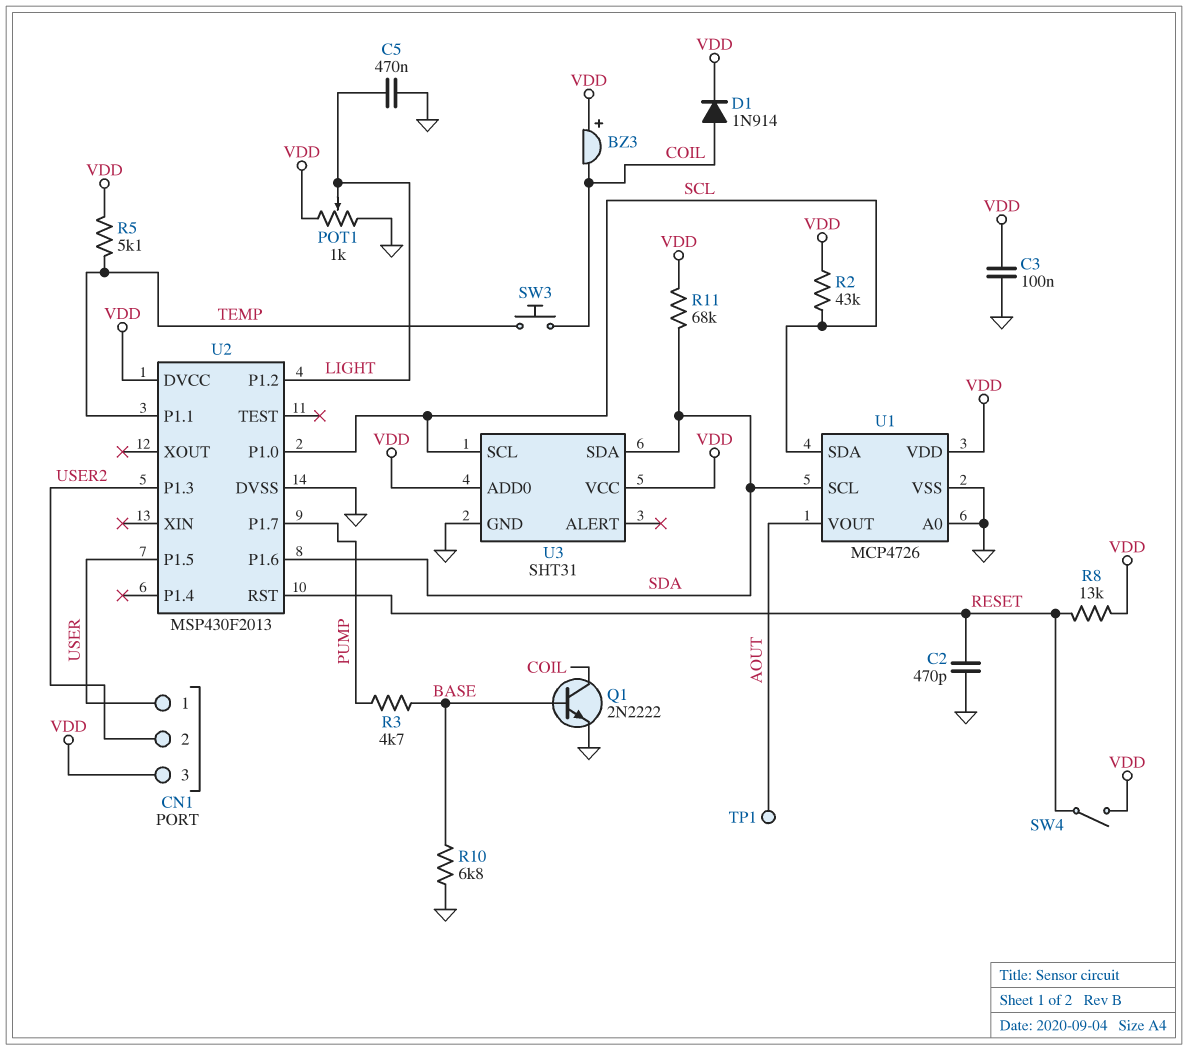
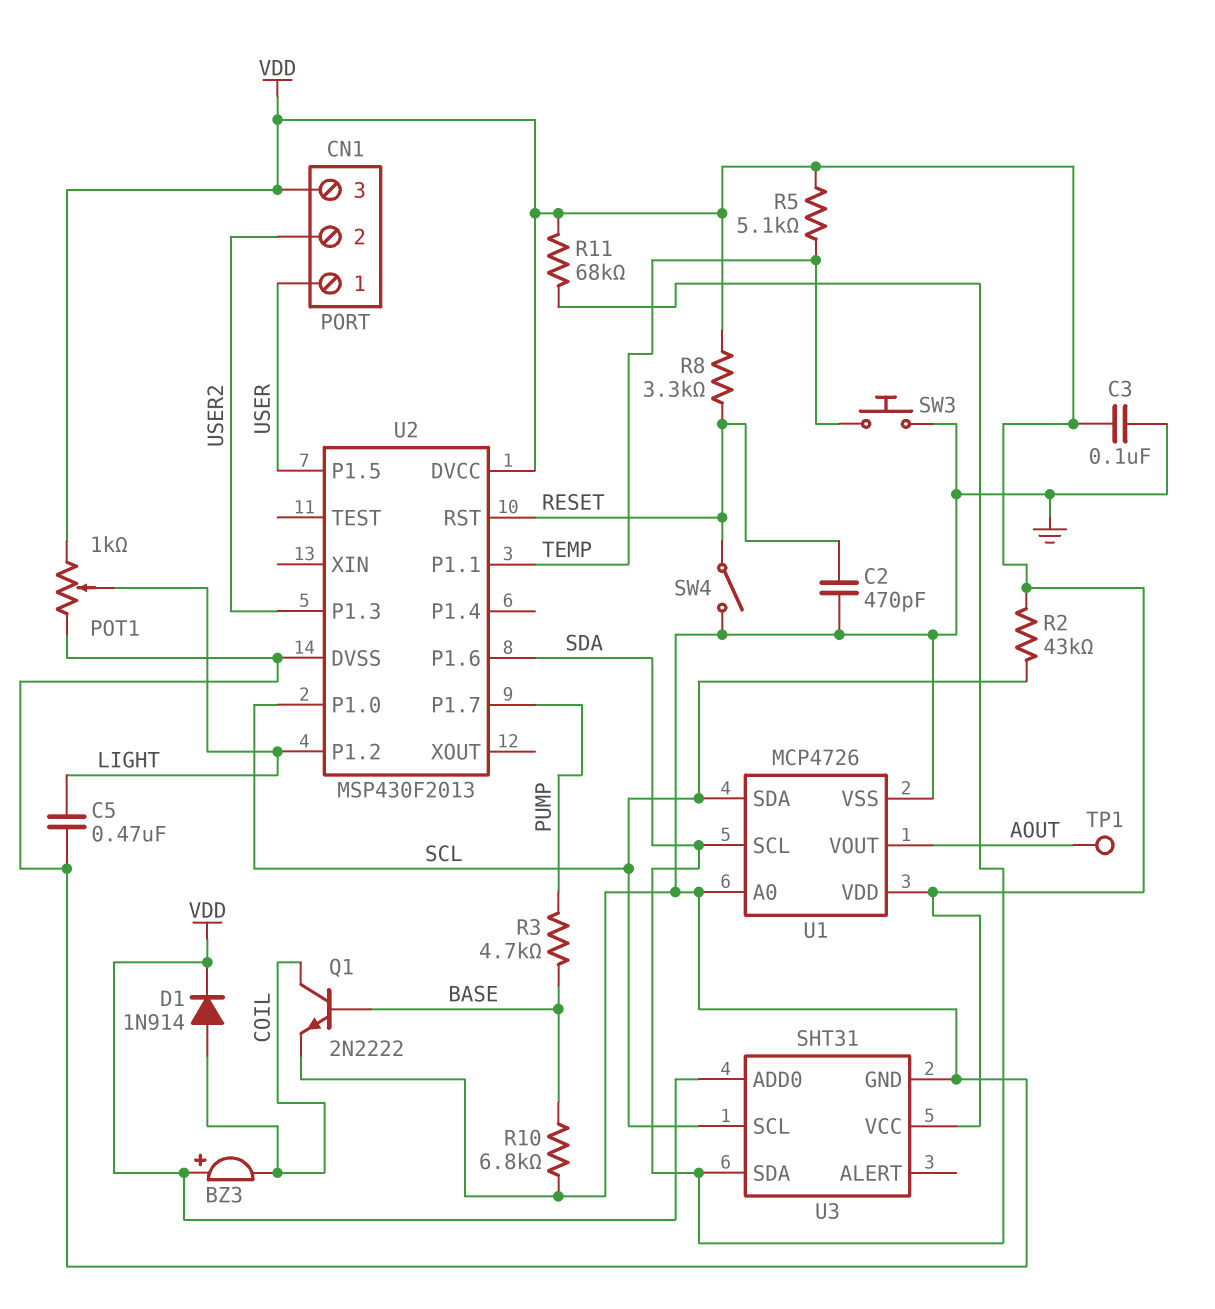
R8: 13k (RESET, VDD) -> 3.3k (RESET, VDD)
SW3: button (COIL, TEMP) -> button (GND, TEMP)
SW4: switch (RESET, VDD) -> switch (GND, RESET)

